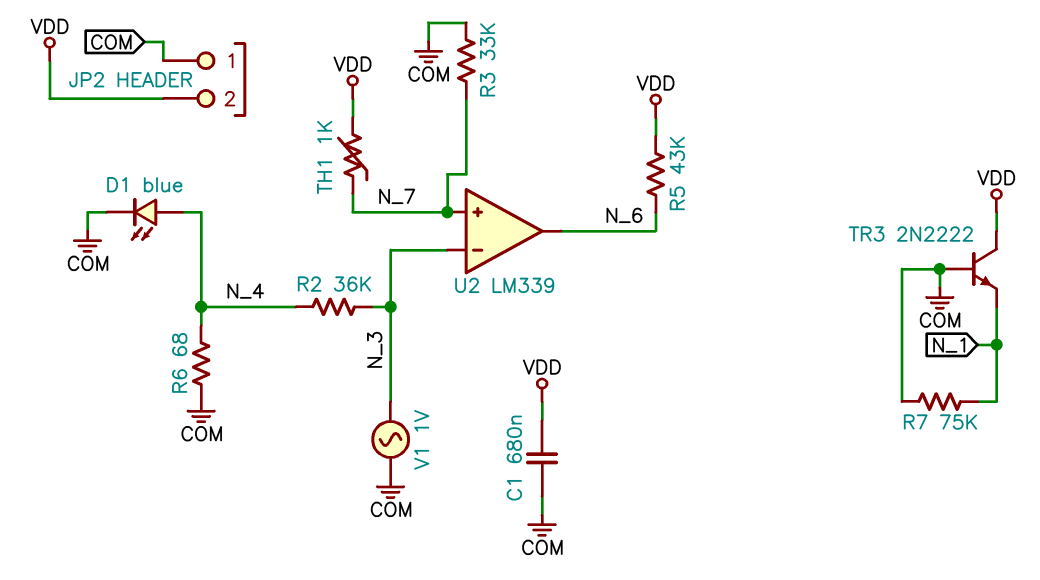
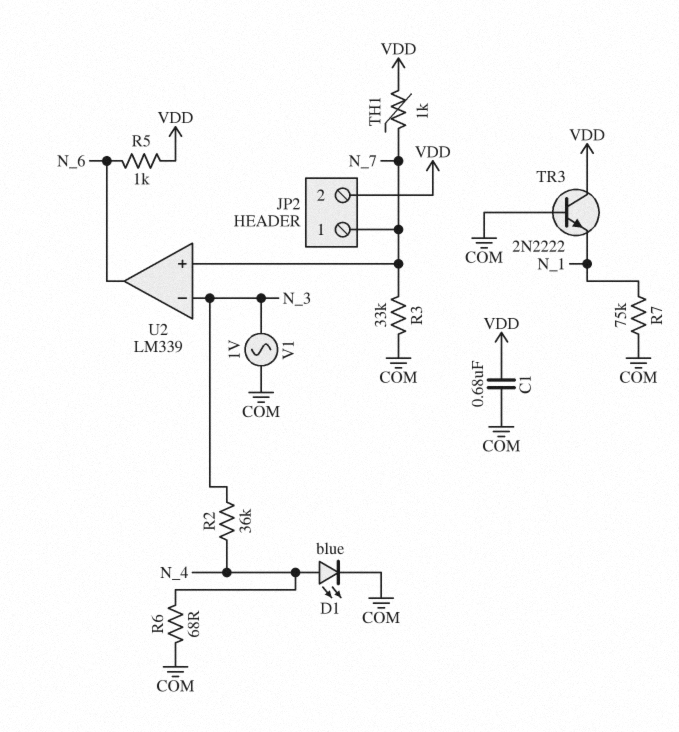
JP2 pin 1: COM -> N_7
R5: 43k (N_6, VDD) -> 1k (N_6, VDD)

